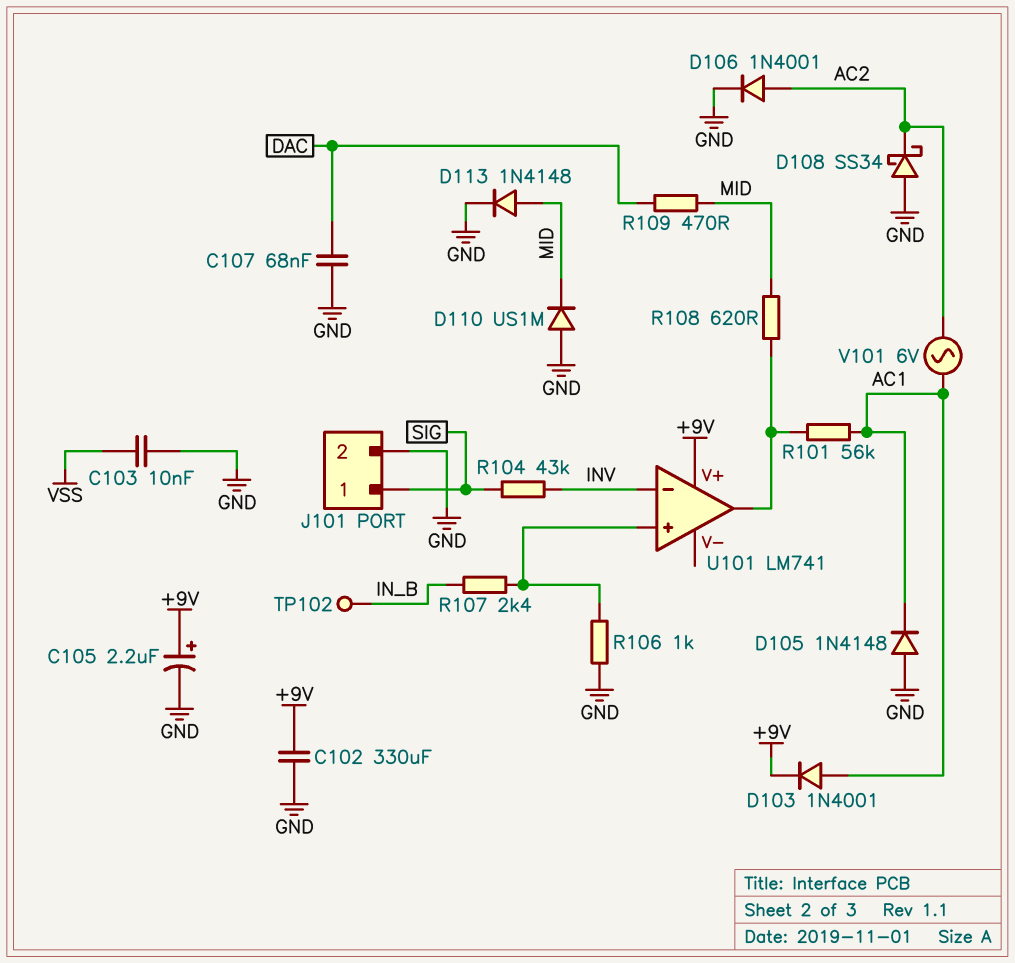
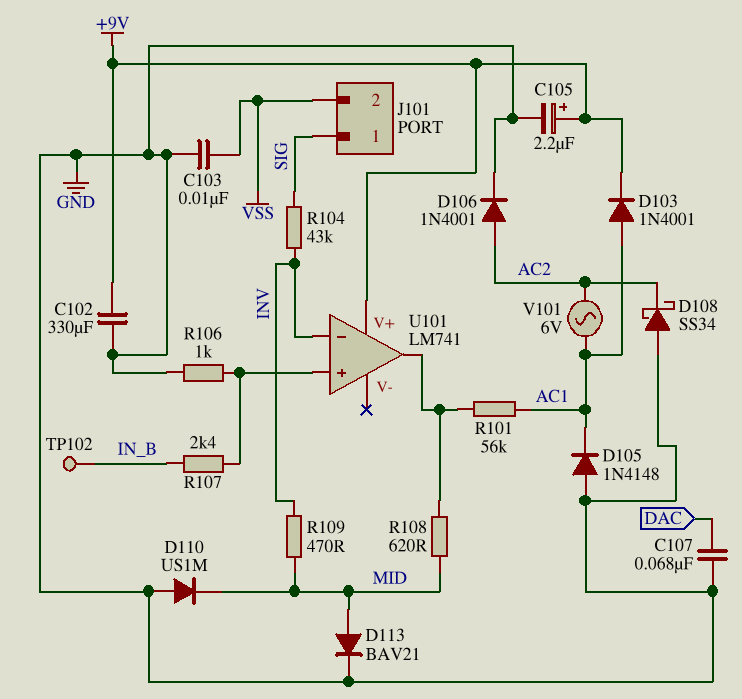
D113: diode 1N4148 (A MID, K GND) -> diode BAV21 (A MID, K GND)
J101 pin 2: GND -> VSS
R109: 470 (DAC, MID) -> 470 (INV, MID)

